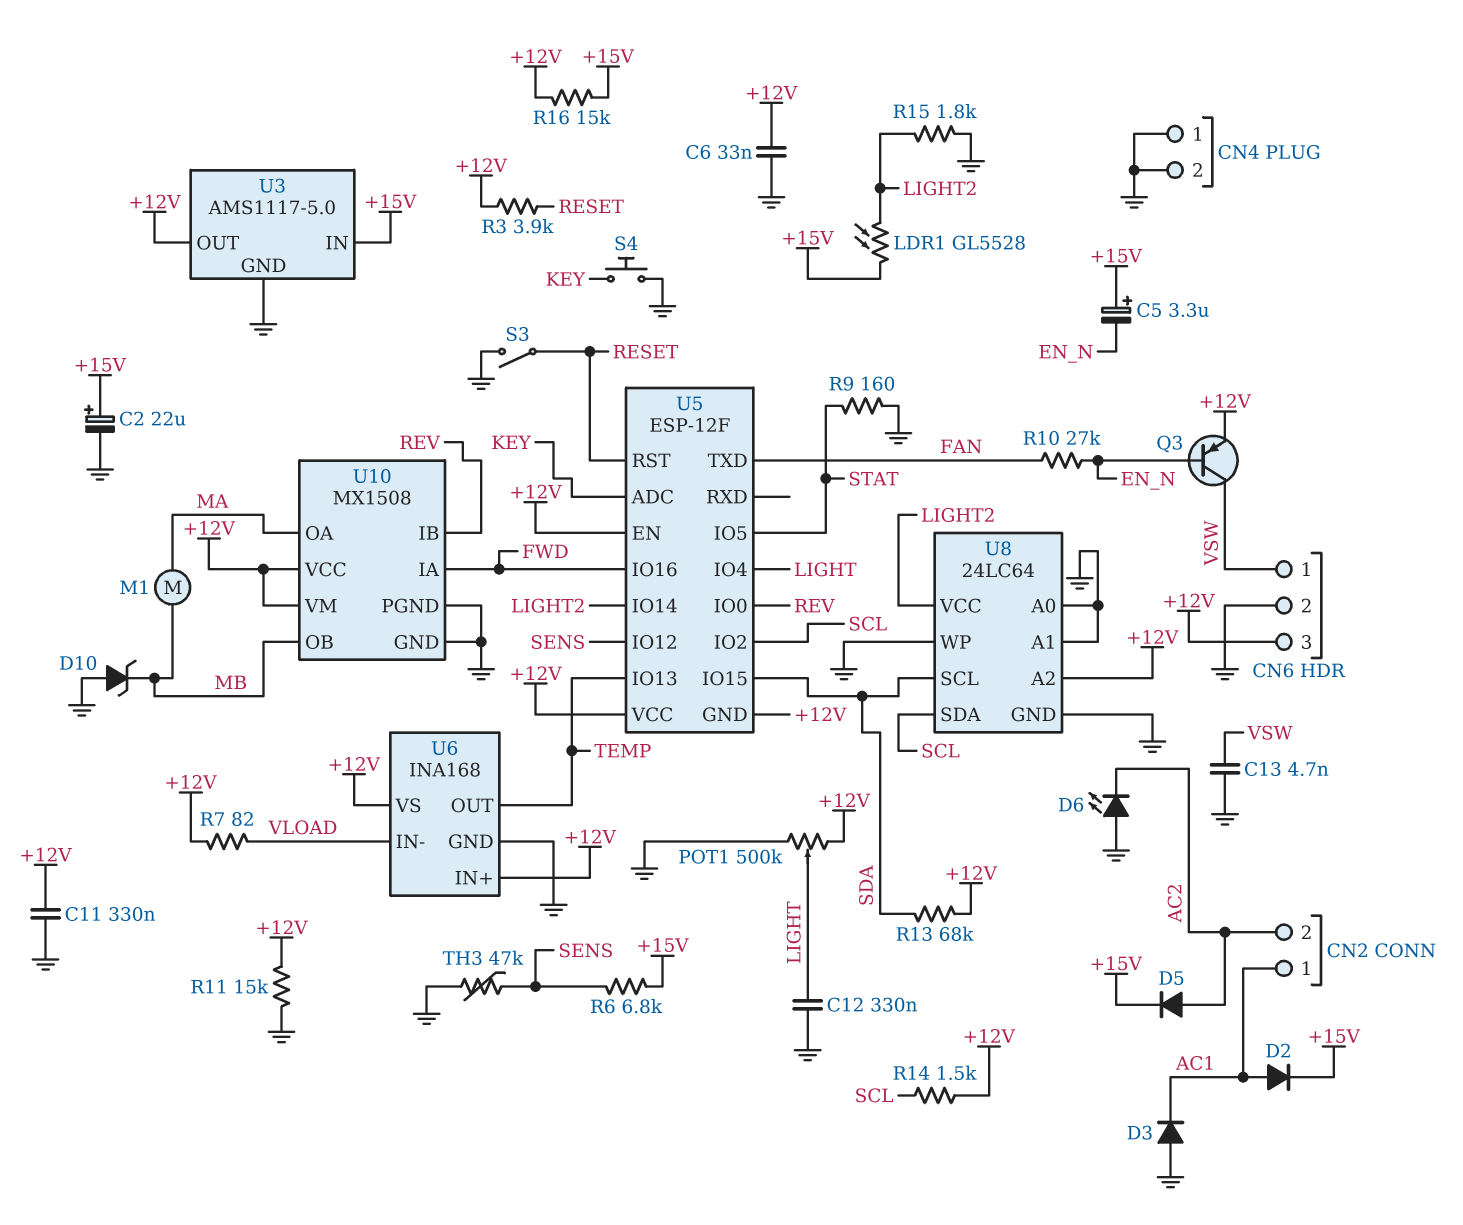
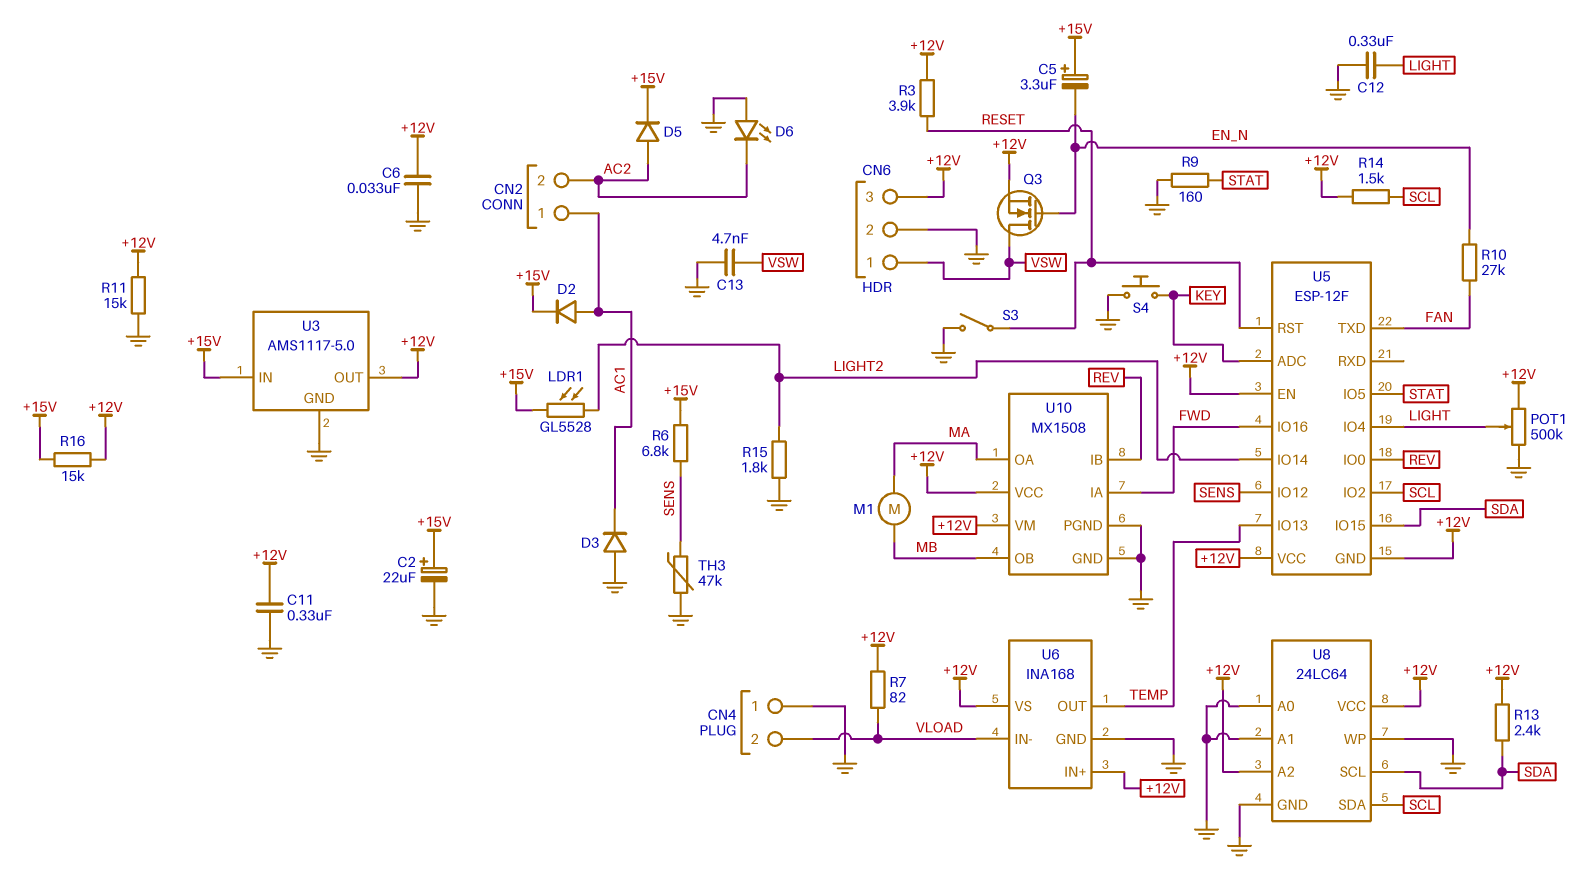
CN4 pin 2: GND -> VLOAD
D10: zener (A GND, K MB) -> none
Q3: PNP (B EN_N, C VSW, E +12V) -> NMOS (G EN_N, D VSW, S +12V)
R13: 68k (+12V, SDA) -> 2.4k (+12V, SDA)
U8 pin VCC: LIGHT2 -> +12V

